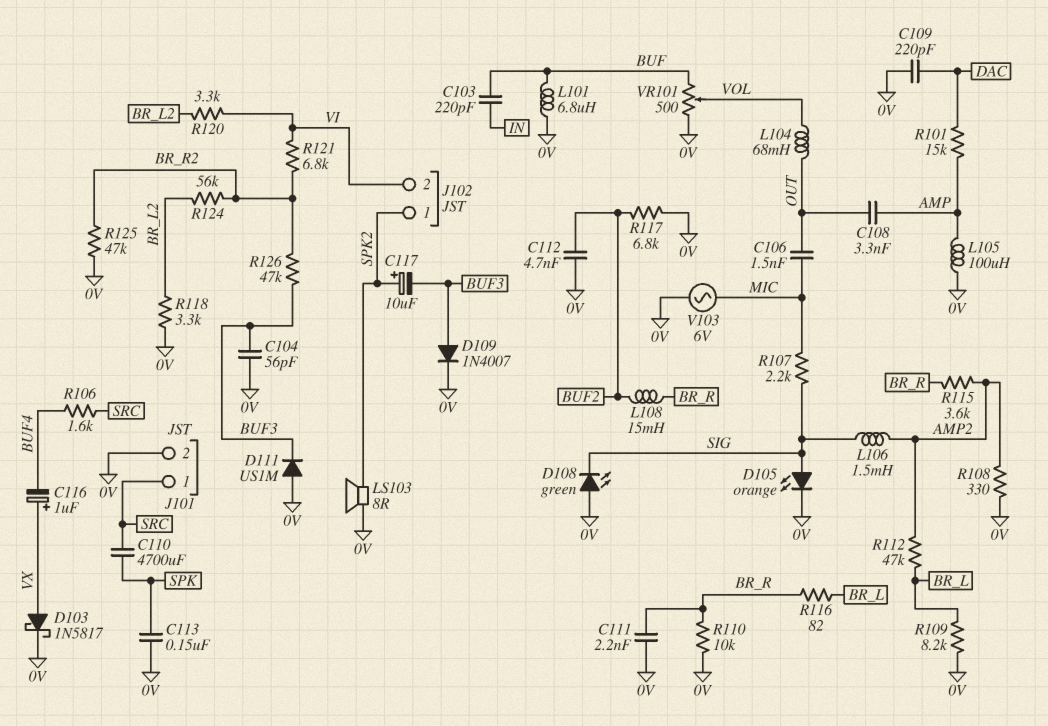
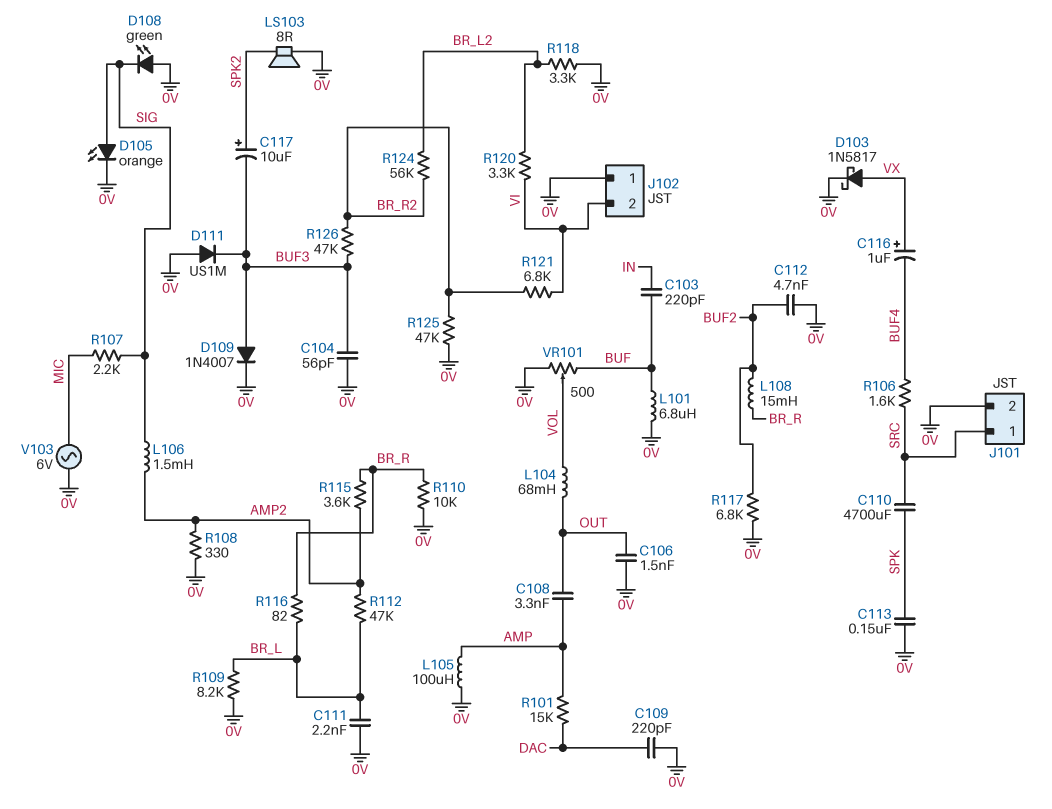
C106: 1.5nF (MIC, OUT) -> 1.5nF (0V, OUT)
C111: 2.2nF (0V, BR_R) -> 2.2nF (0V, BR_L)
J102 pin 1: SPK2 -> 0V

